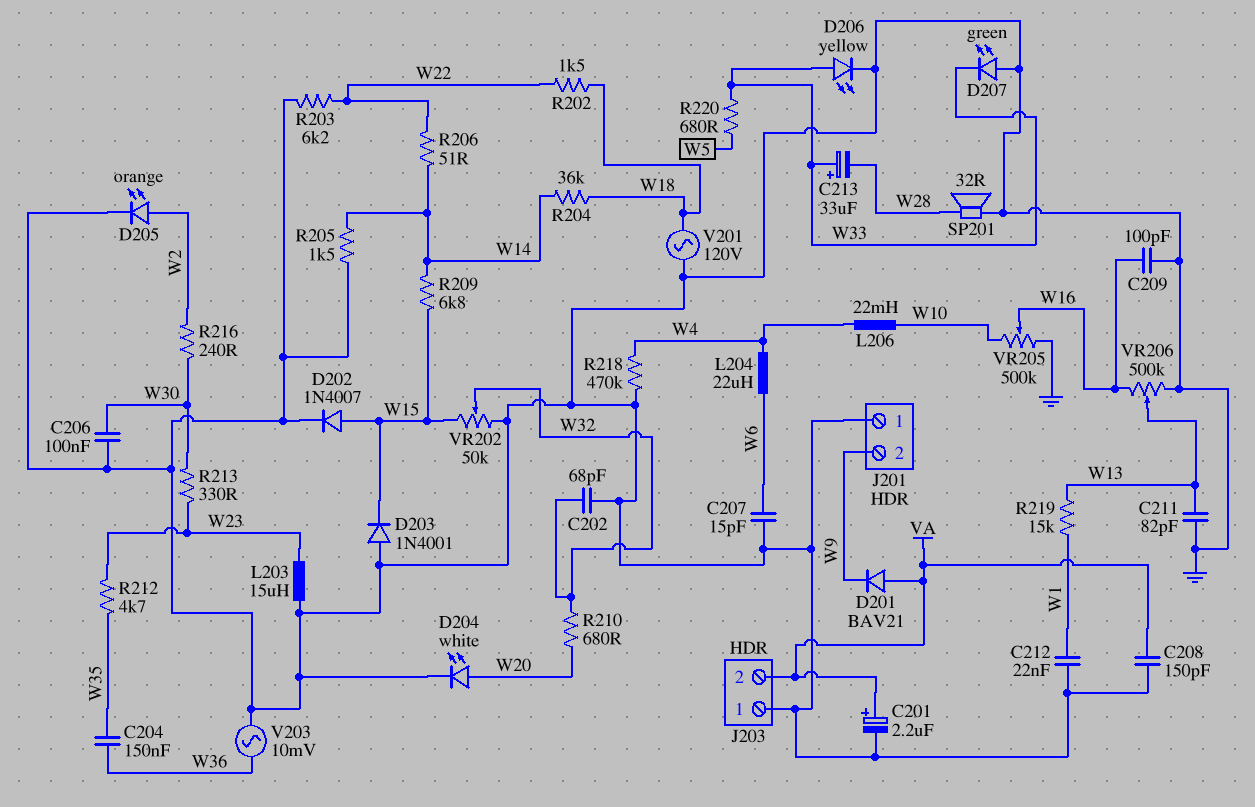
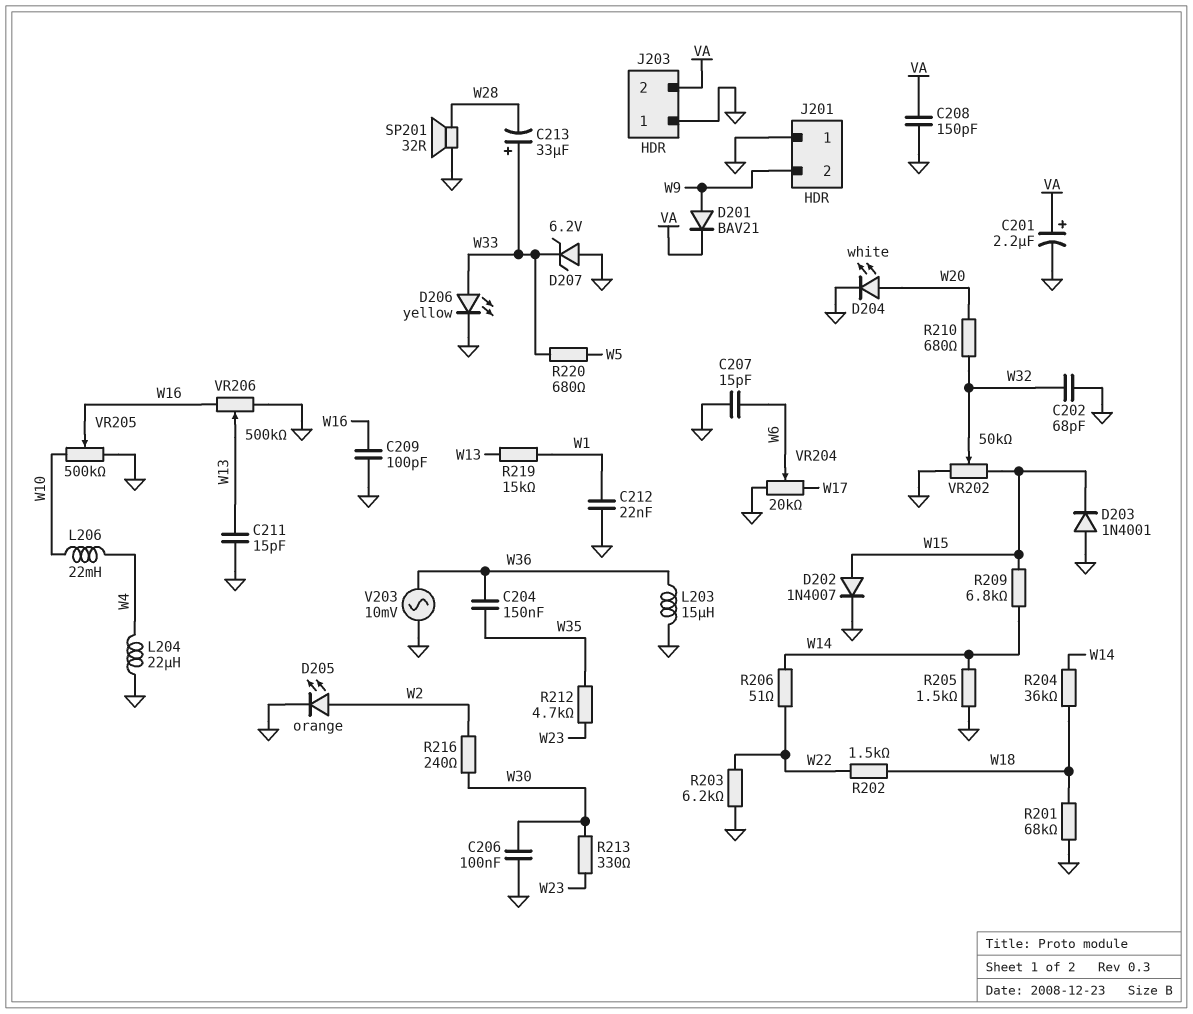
C211: 82pF (GND, W13) -> 15pF (GND, W13)
D201: diode BAV21 (A VA, K W9) -> diode BAV21 (A W9, K VA)
D207: LED green (A GND, K W33) -> zener 6.2V (A GND, K W33)
L203: 15uH (GND, W23) -> 15uH (GND, W36)
L204: 22uH (W4, W6) -> 22uH (GND, W4)
R201: none -> 68k (GND, W18)
R218: 470k (GND, W4) -> none
V201: AC 120V (GND, W18) -> none
VR204: none -> 20k (GND, W17, wiper W6)

